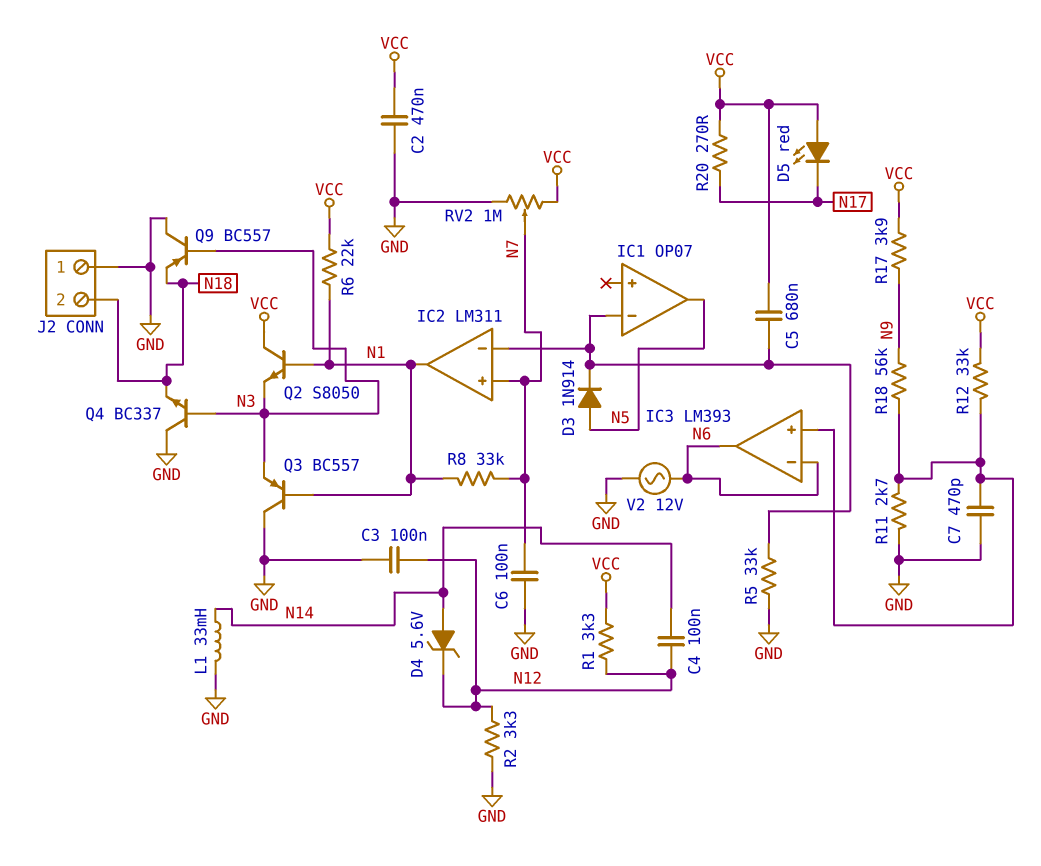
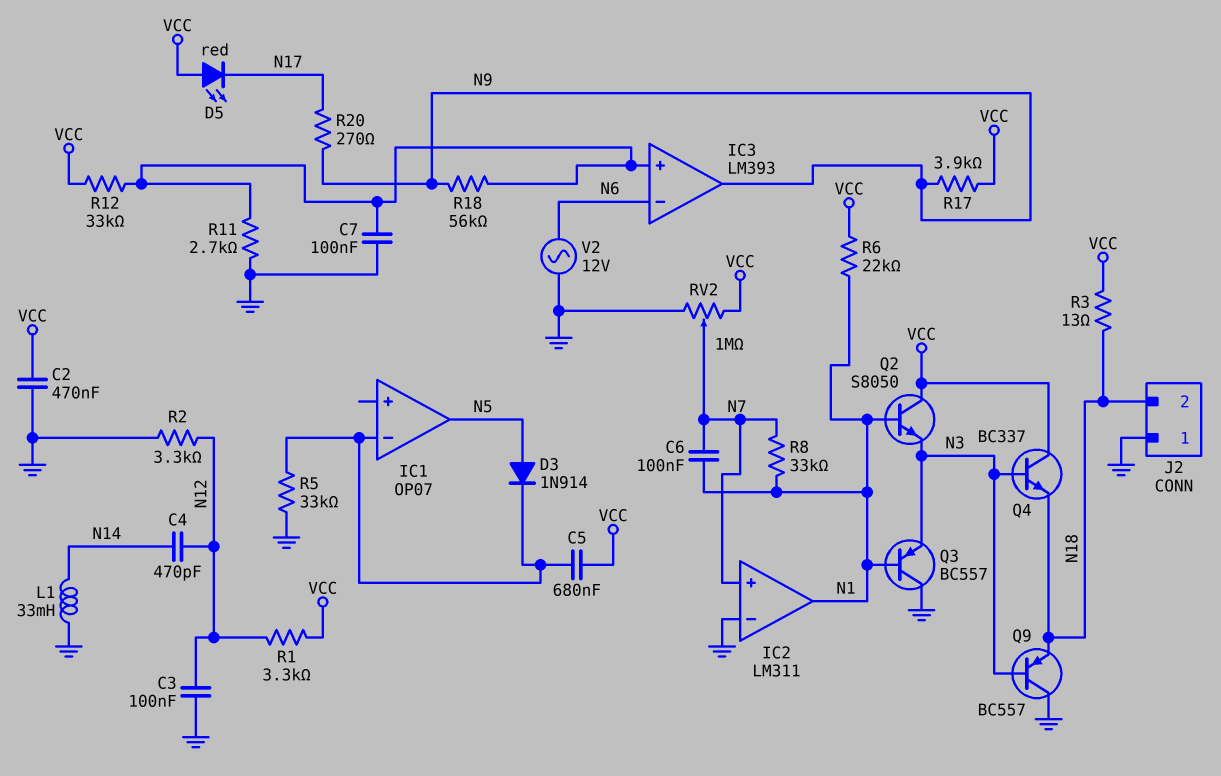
C4: 100nF (N12, N14) -> 470pF (N12, N14)
C6: 100nF (GND, N7) -> 100nF (N1, N7)
C7: 470pF (GND, IC3/in+) -> 100nF (GND, IC3/in+)
D4: zener 5.6V (A N14, K N12) -> none
IC2 pin in-: IC1/in- -> GND
IC3 pin out: N6 -> N9
Q4: NPN BC337 (B N3, C GND, E N18) -> NPN BC337 (B N3, C VCC, E N18)
R3: none -> 13 (N18, VCC)
R20: 270 (N17, VCC) -> 270 (N9, N17)

